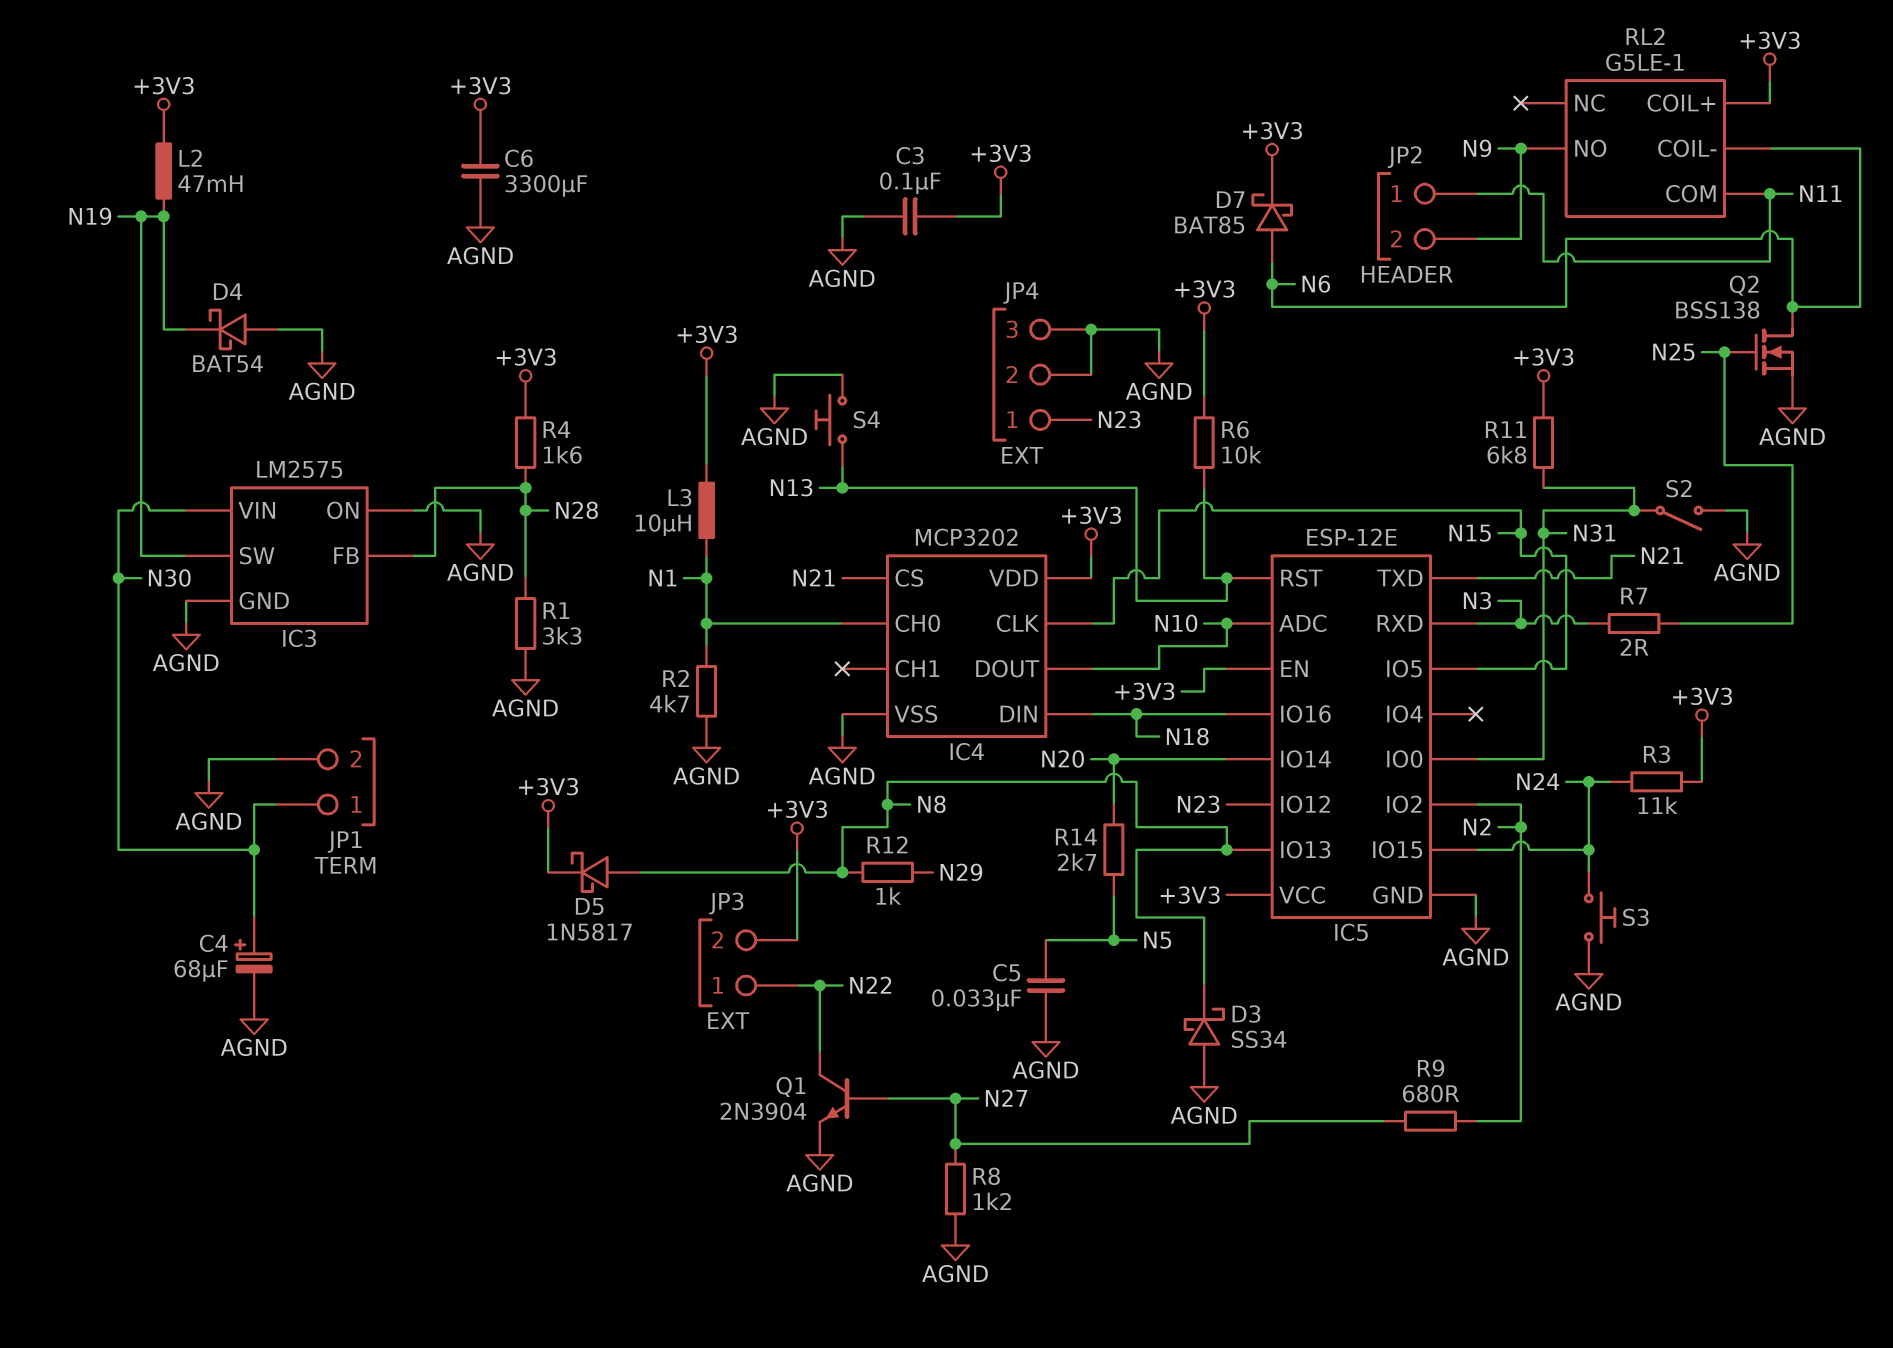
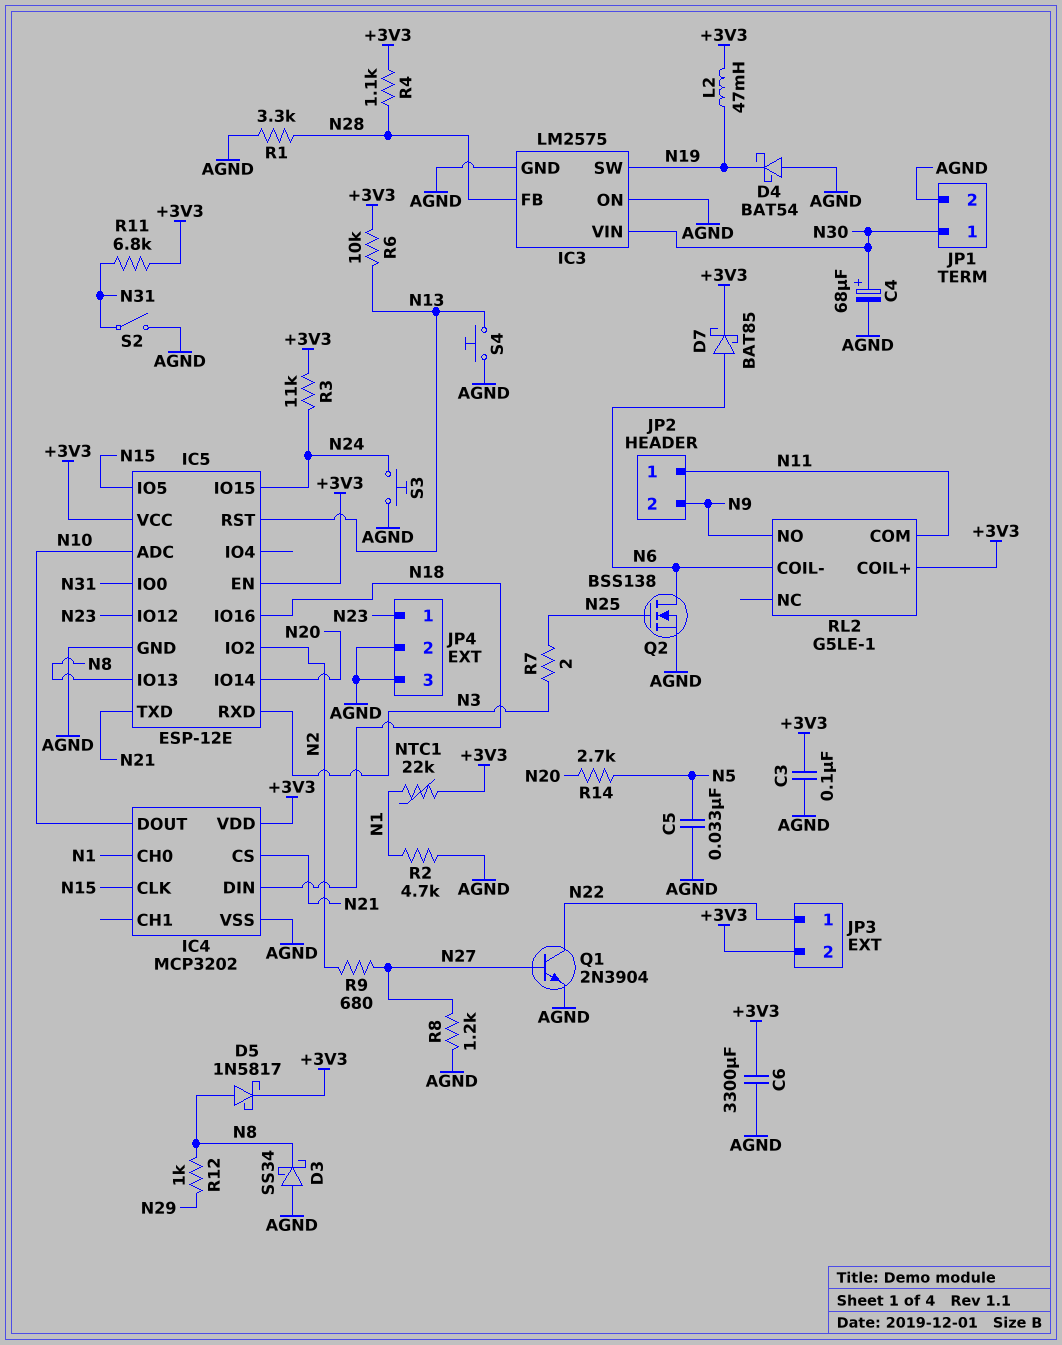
L3: 10uH (+3V3, N1) -> none
NTC1: none -> 22k (+3V3, N1)
R4: 1.6k (+3V3, N28) -> 1.1k (+3V3, N28)

